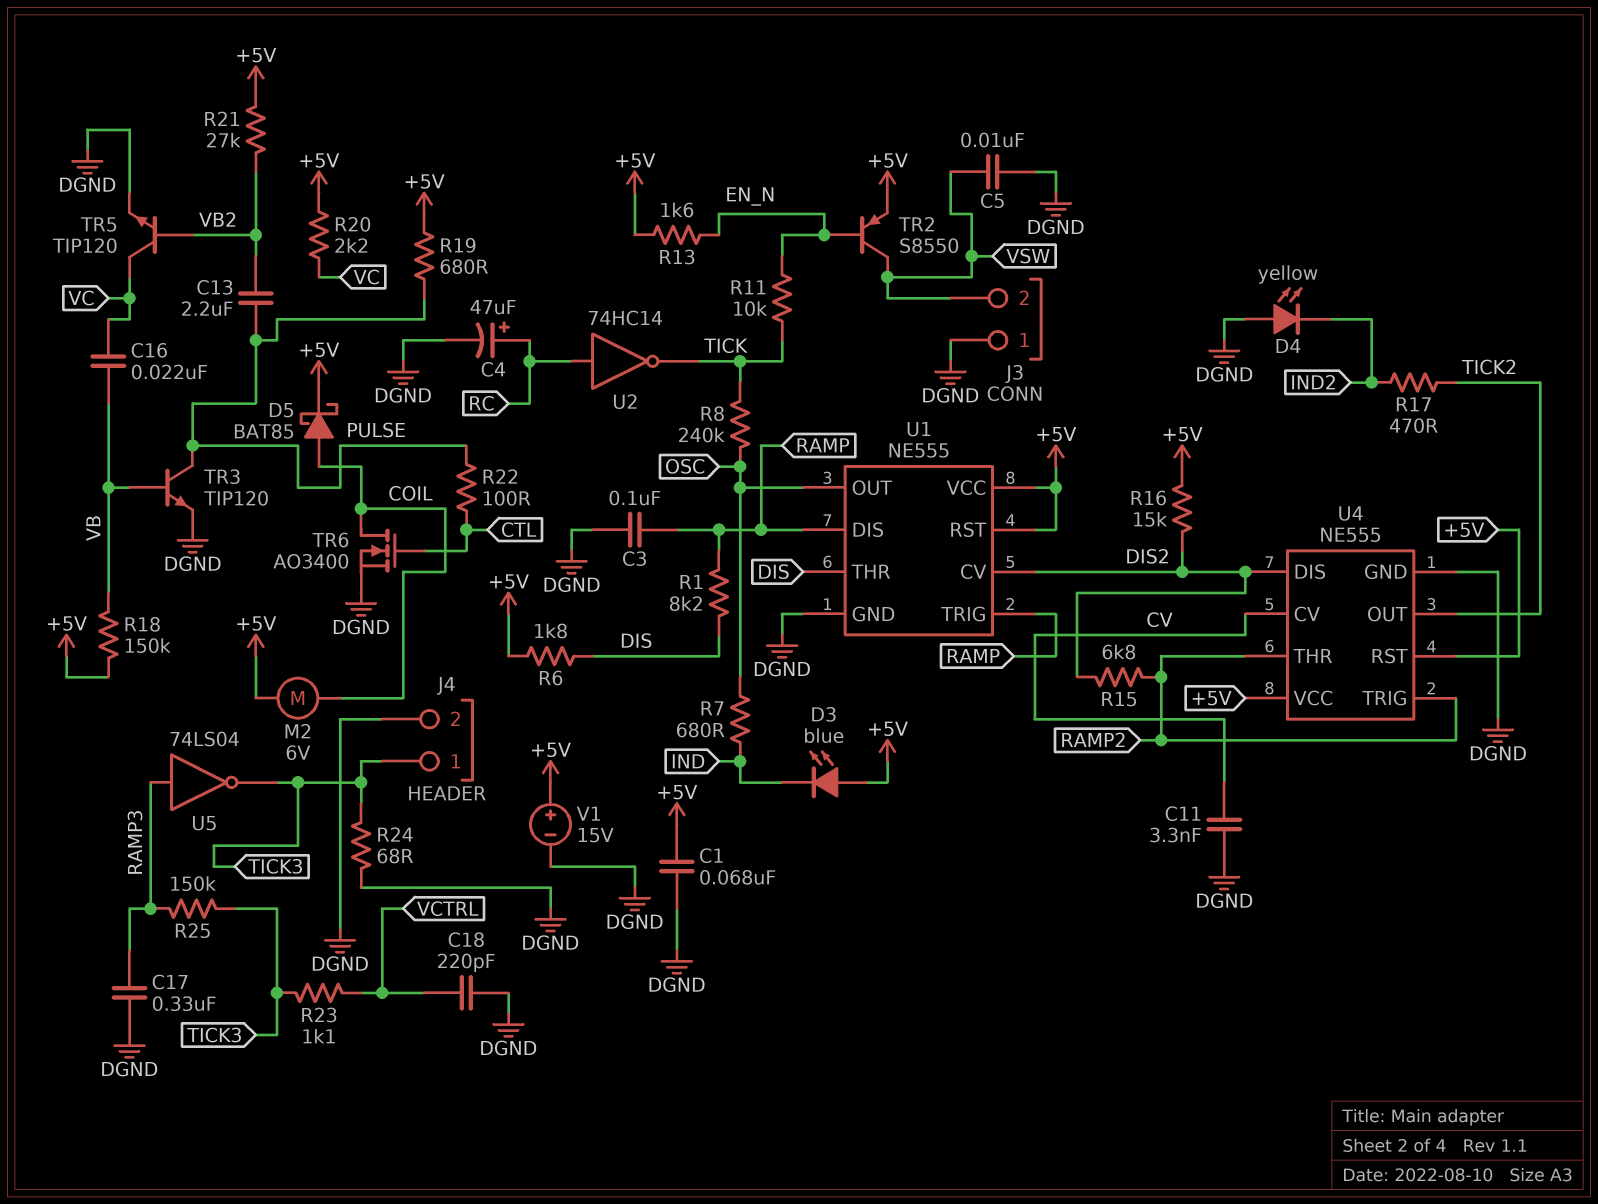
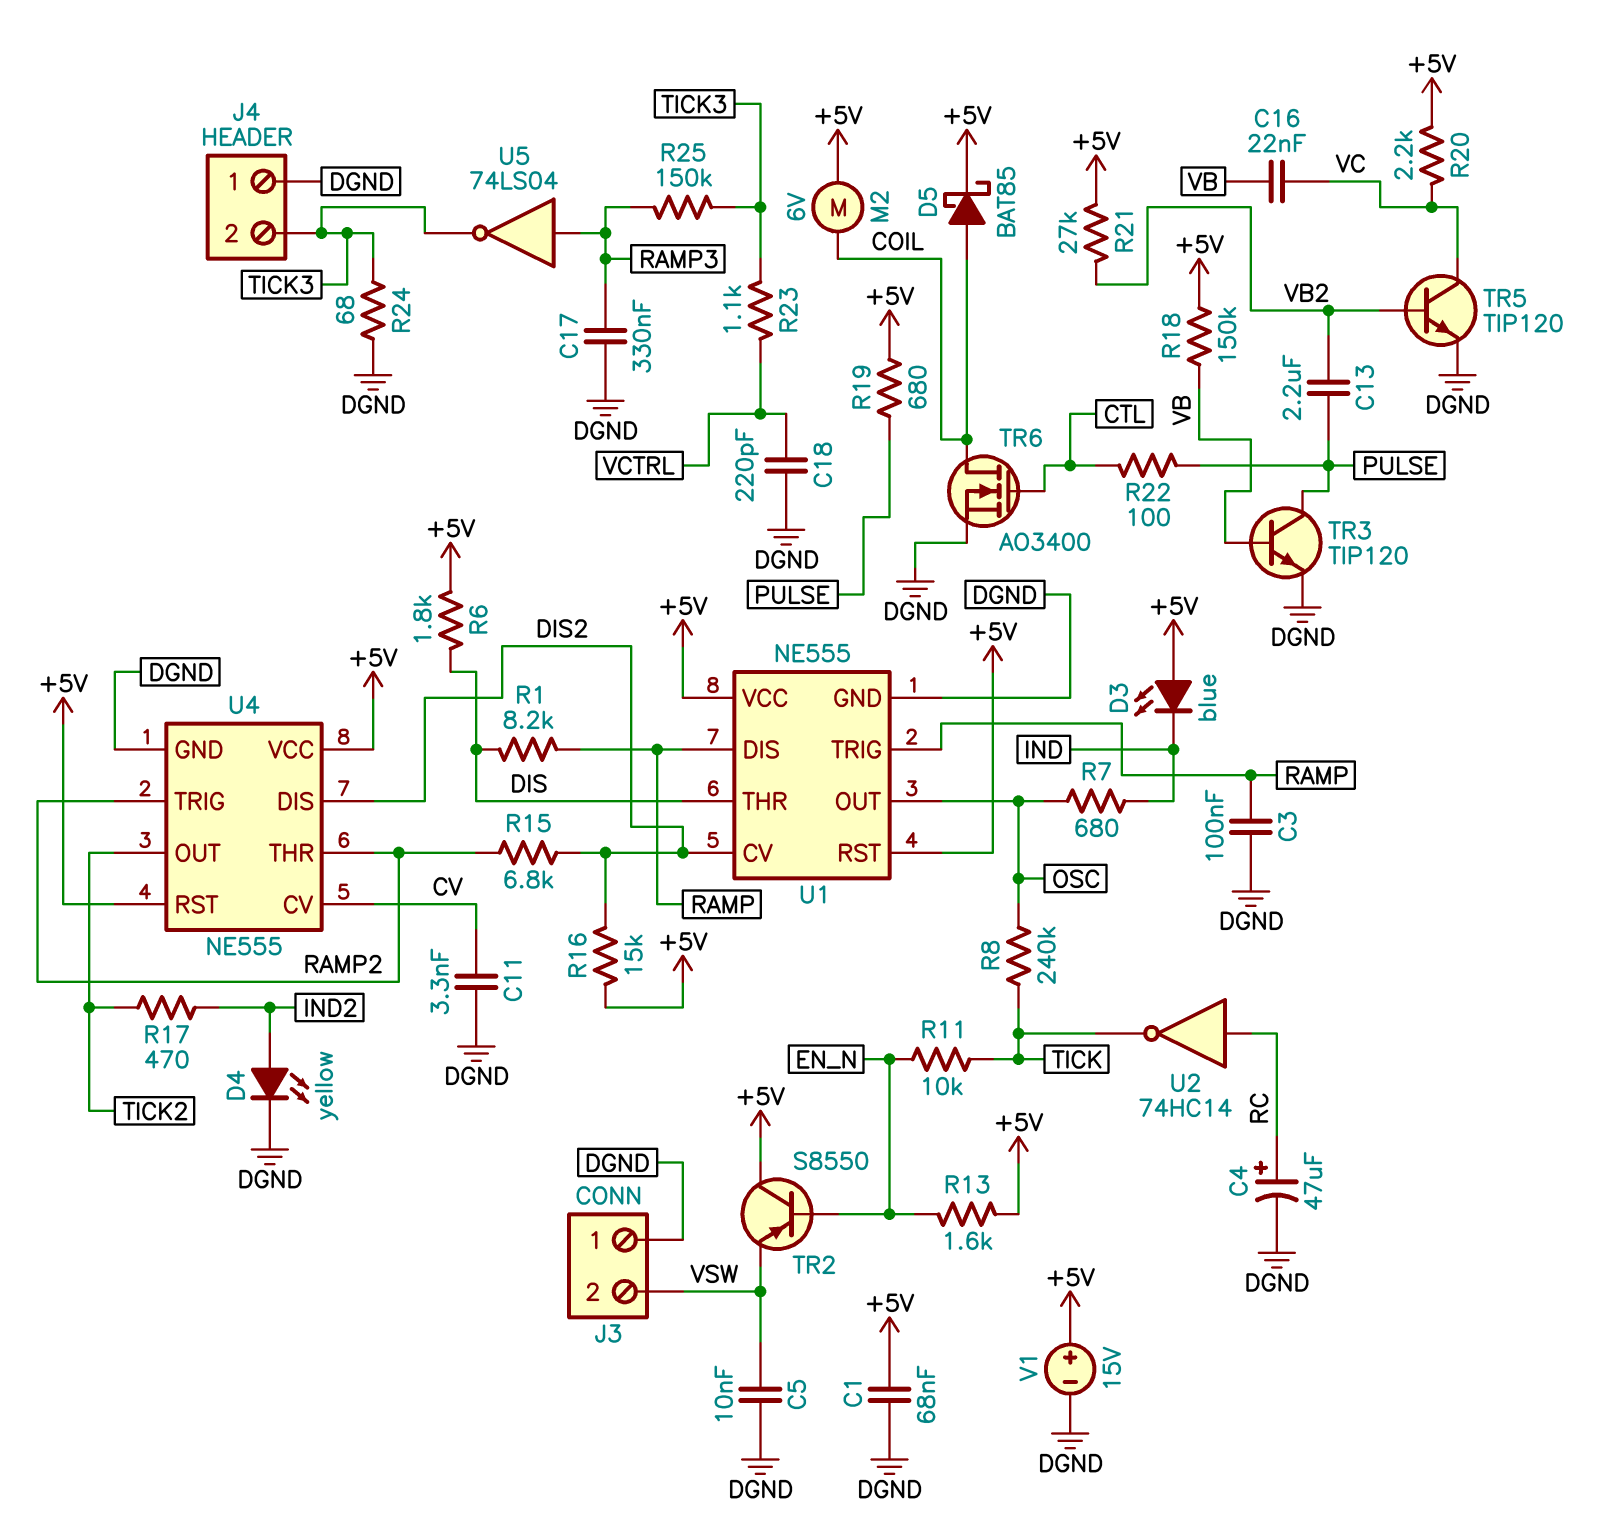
D4: LED yellow (A DGND, K IND2) -> LED yellow (A IND2, K DGND)
J4 pin 1: TICK3 -> DGND
J4 pin 2: DGND -> TICK3
TR2: PNP S8550 (B EN_N, C VSW, E +5V) -> PNP S8550 (B EN_N, C +5V, E VSW)

